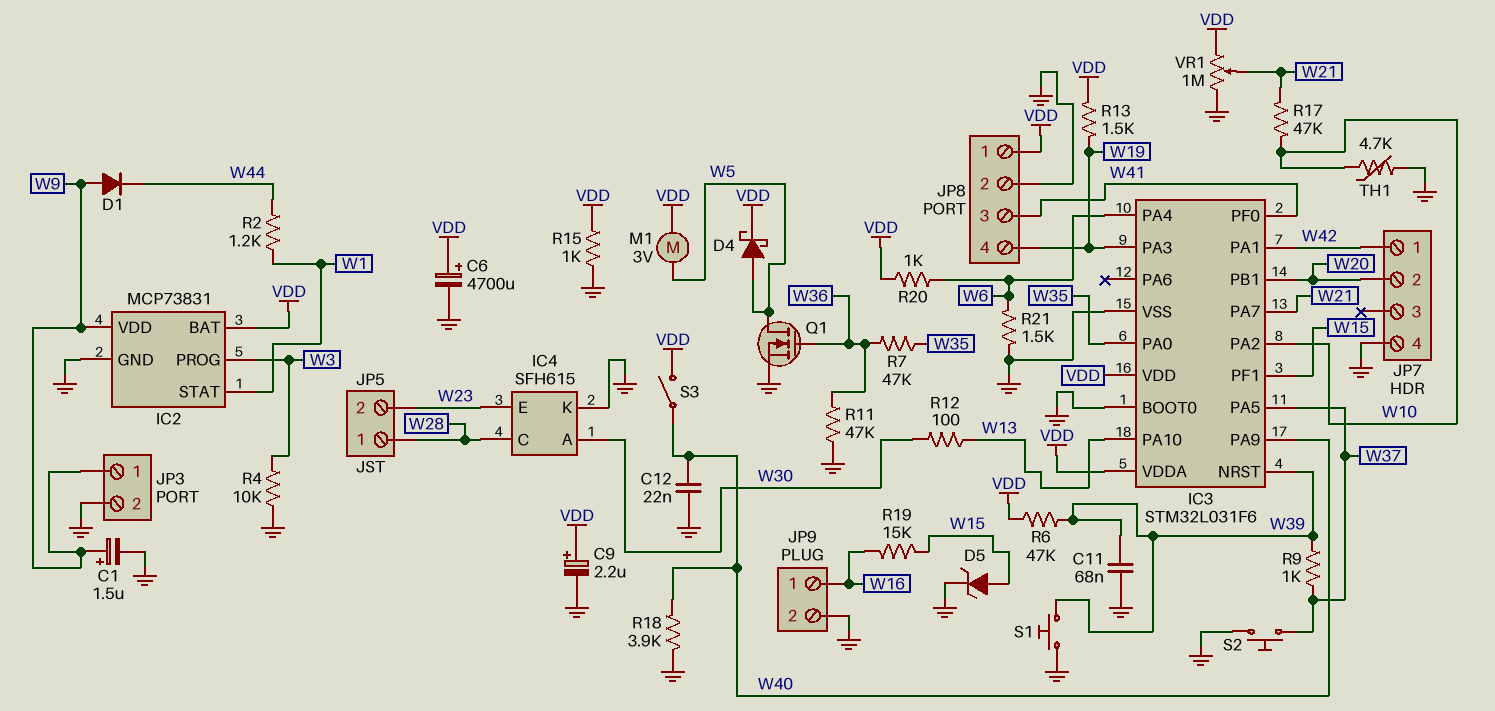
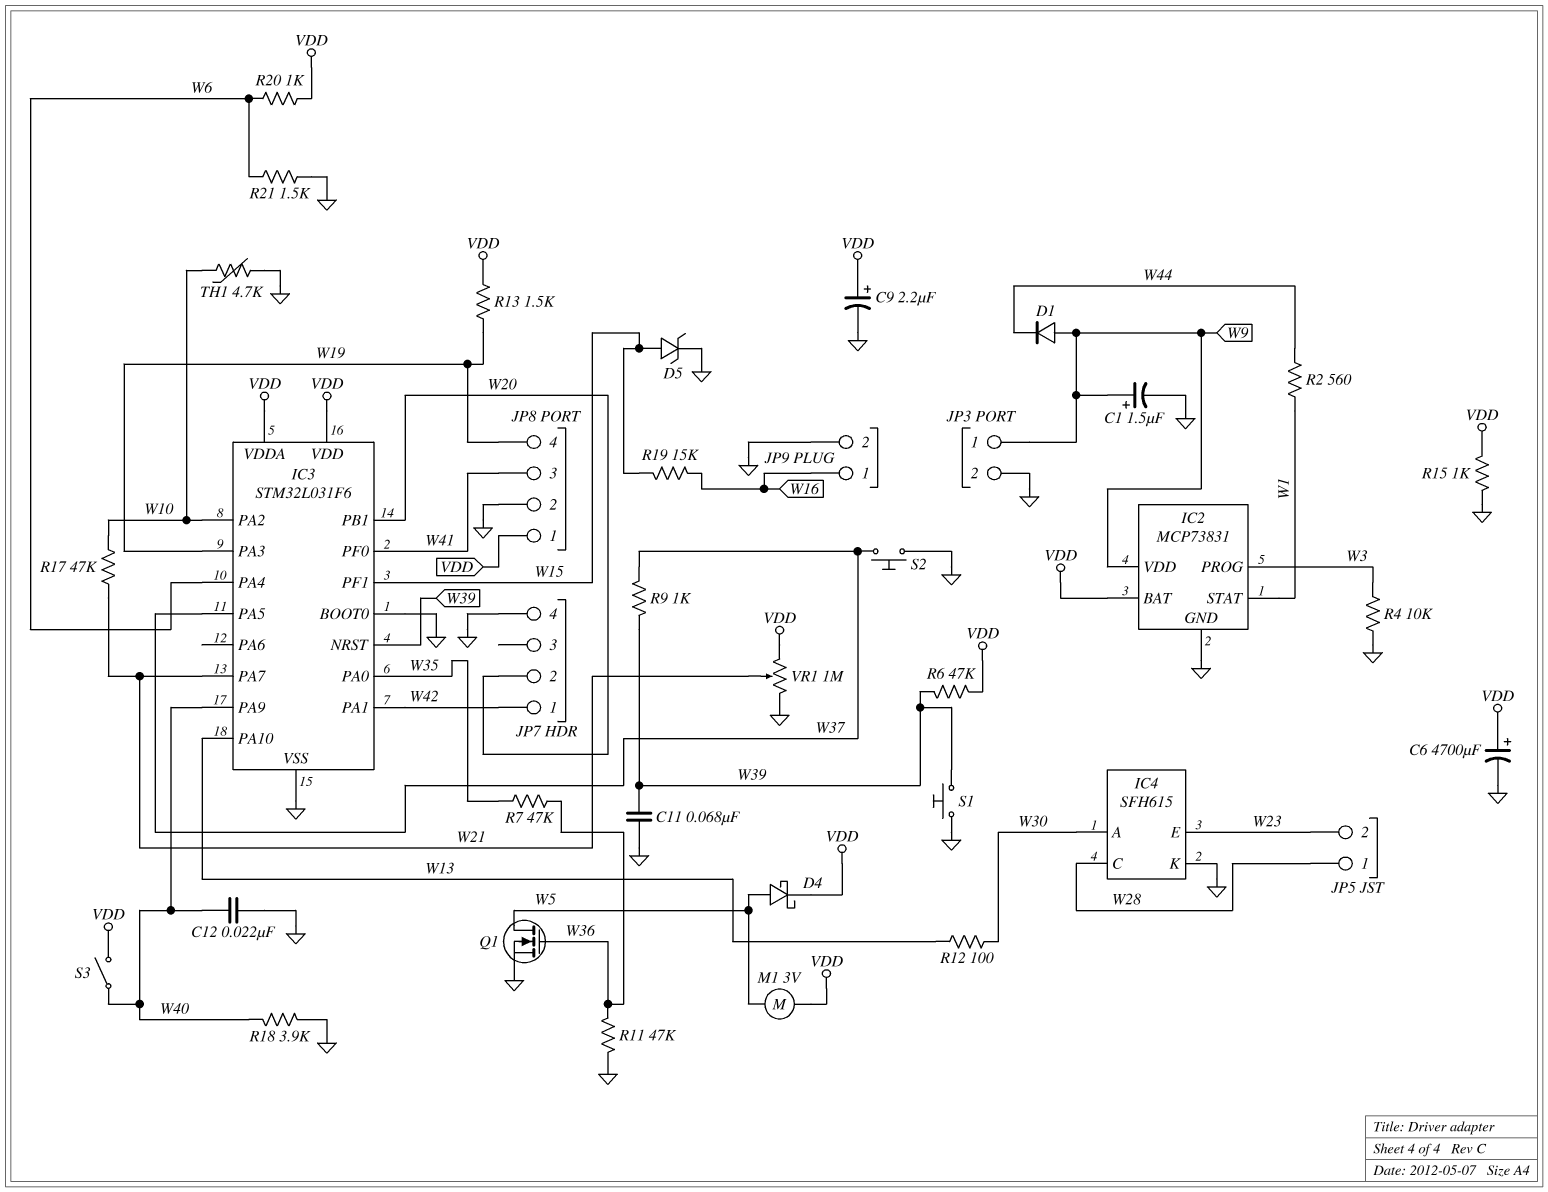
R2: 1.2k (W1, W44) -> 560 (W1, W44)

